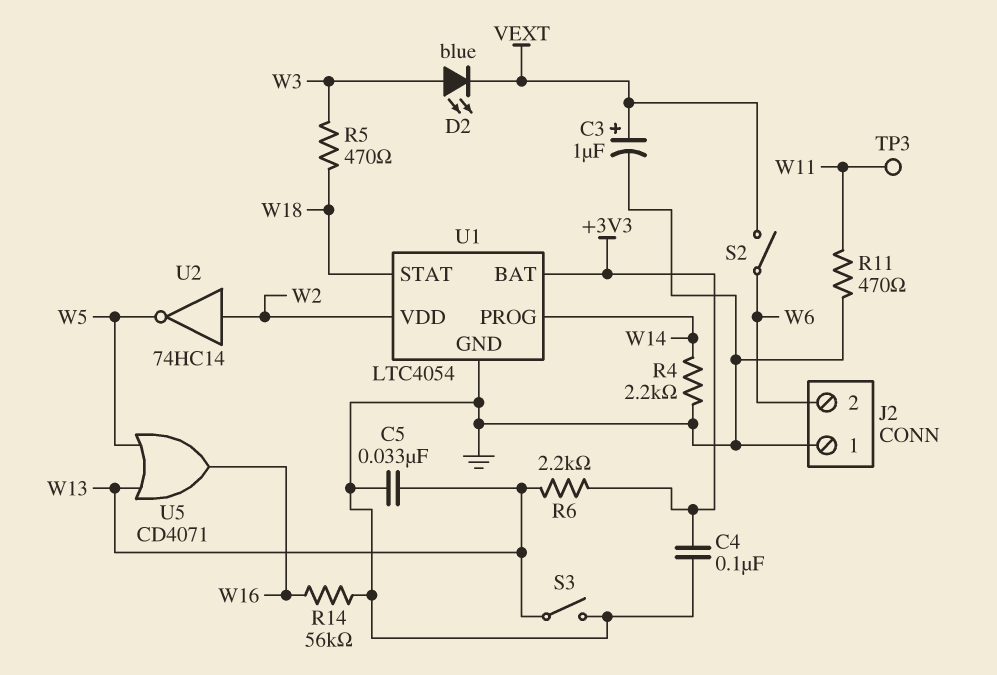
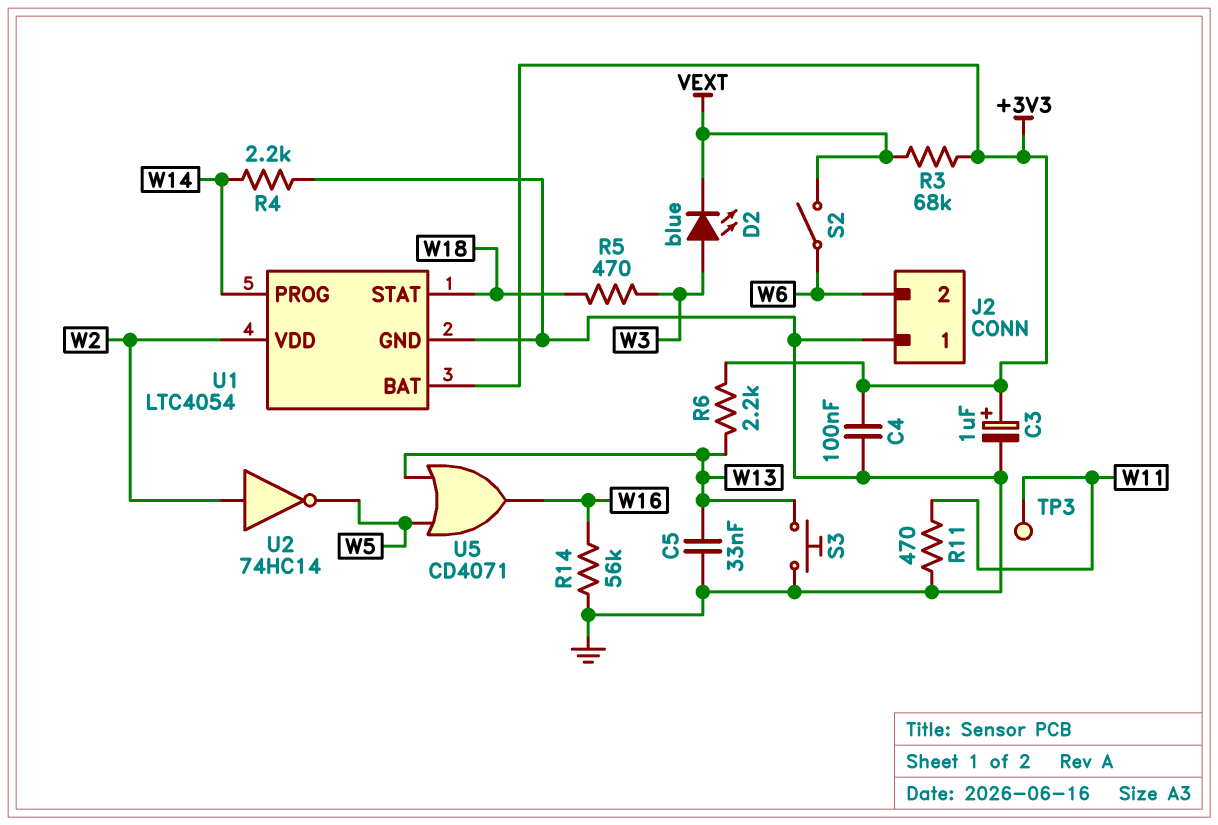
C3: 1uF (plus VEXT, minus GND) -> 1uF (plus +3V3, minus GND)
R3: none -> 68k (+3V3, VEXT)
S3: switch (GND, W13) -> button (GND, W13)

